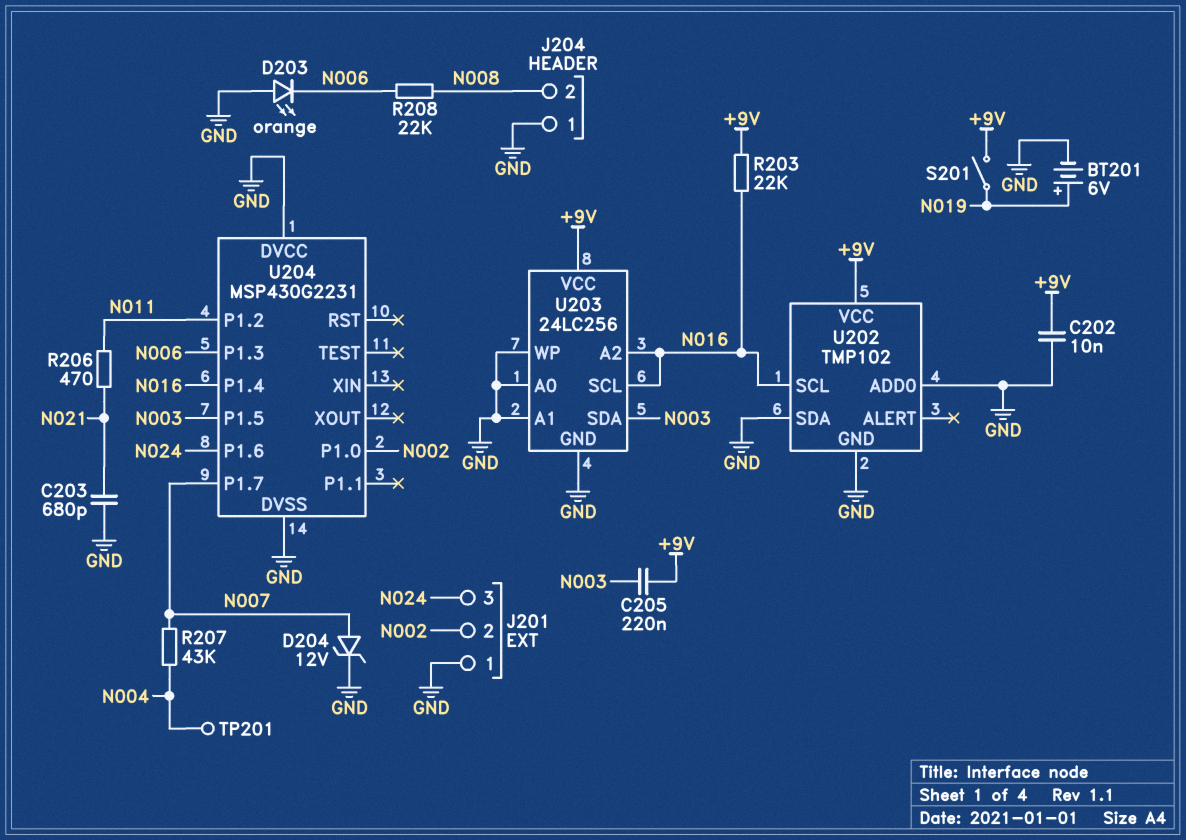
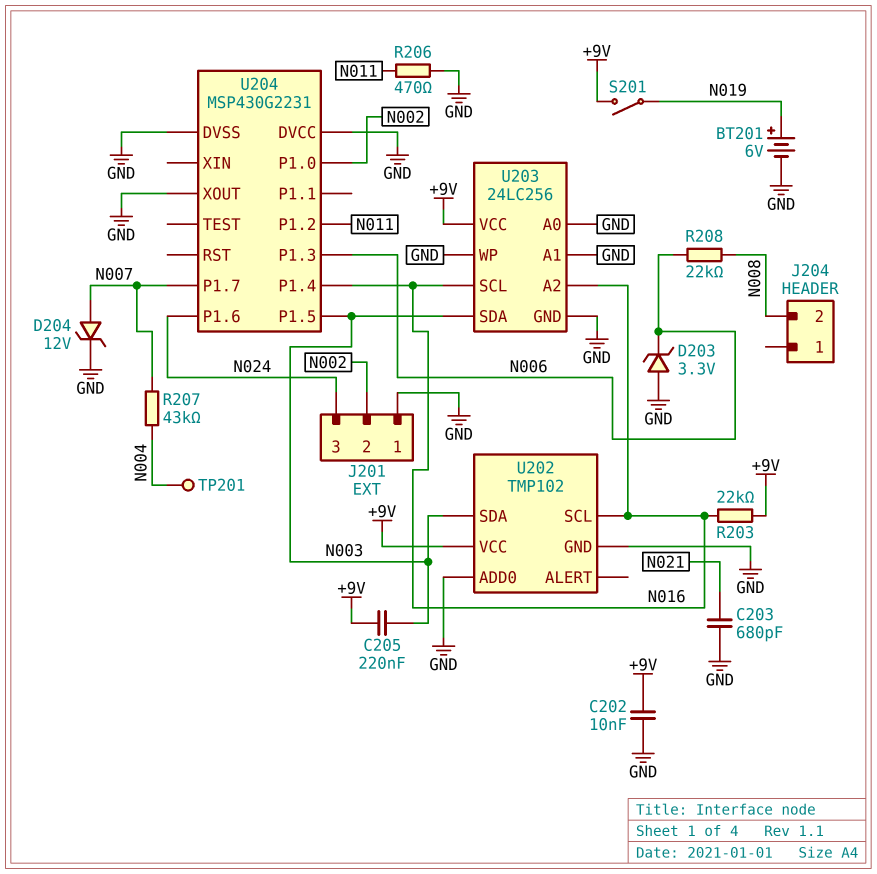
D203: LED orange (A GND, K N006) -> zener 3.3V (A GND, K N006)
J204 pin 1: GND -> none
R206: 470 (N011, N021) -> 470 (GND, N011)
U202 pin SDA: GND -> N003
U204 pin XOUT: none -> GND

